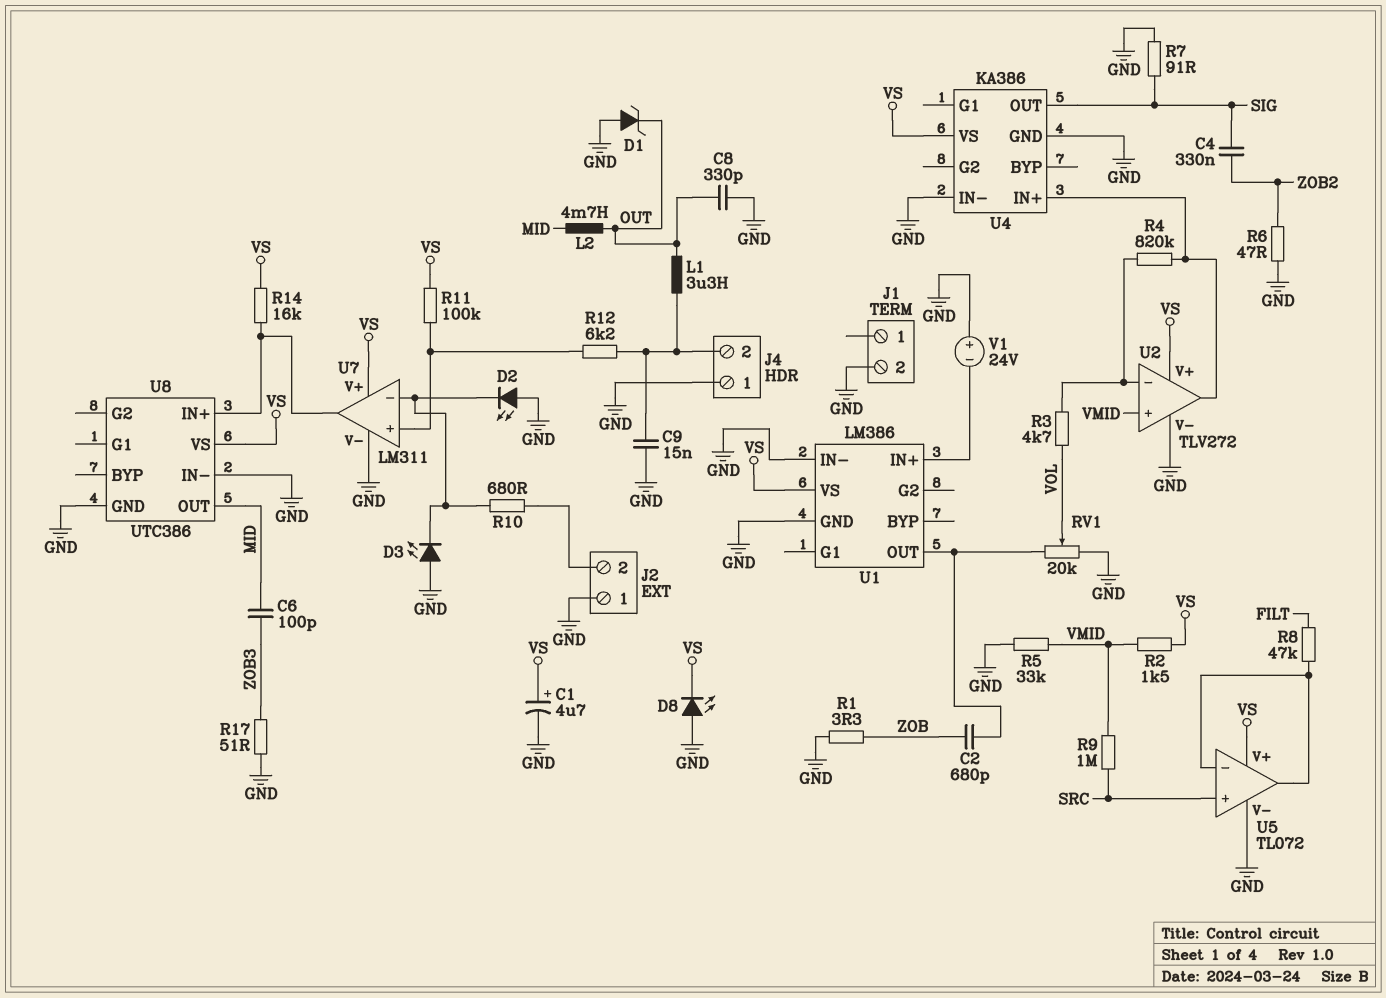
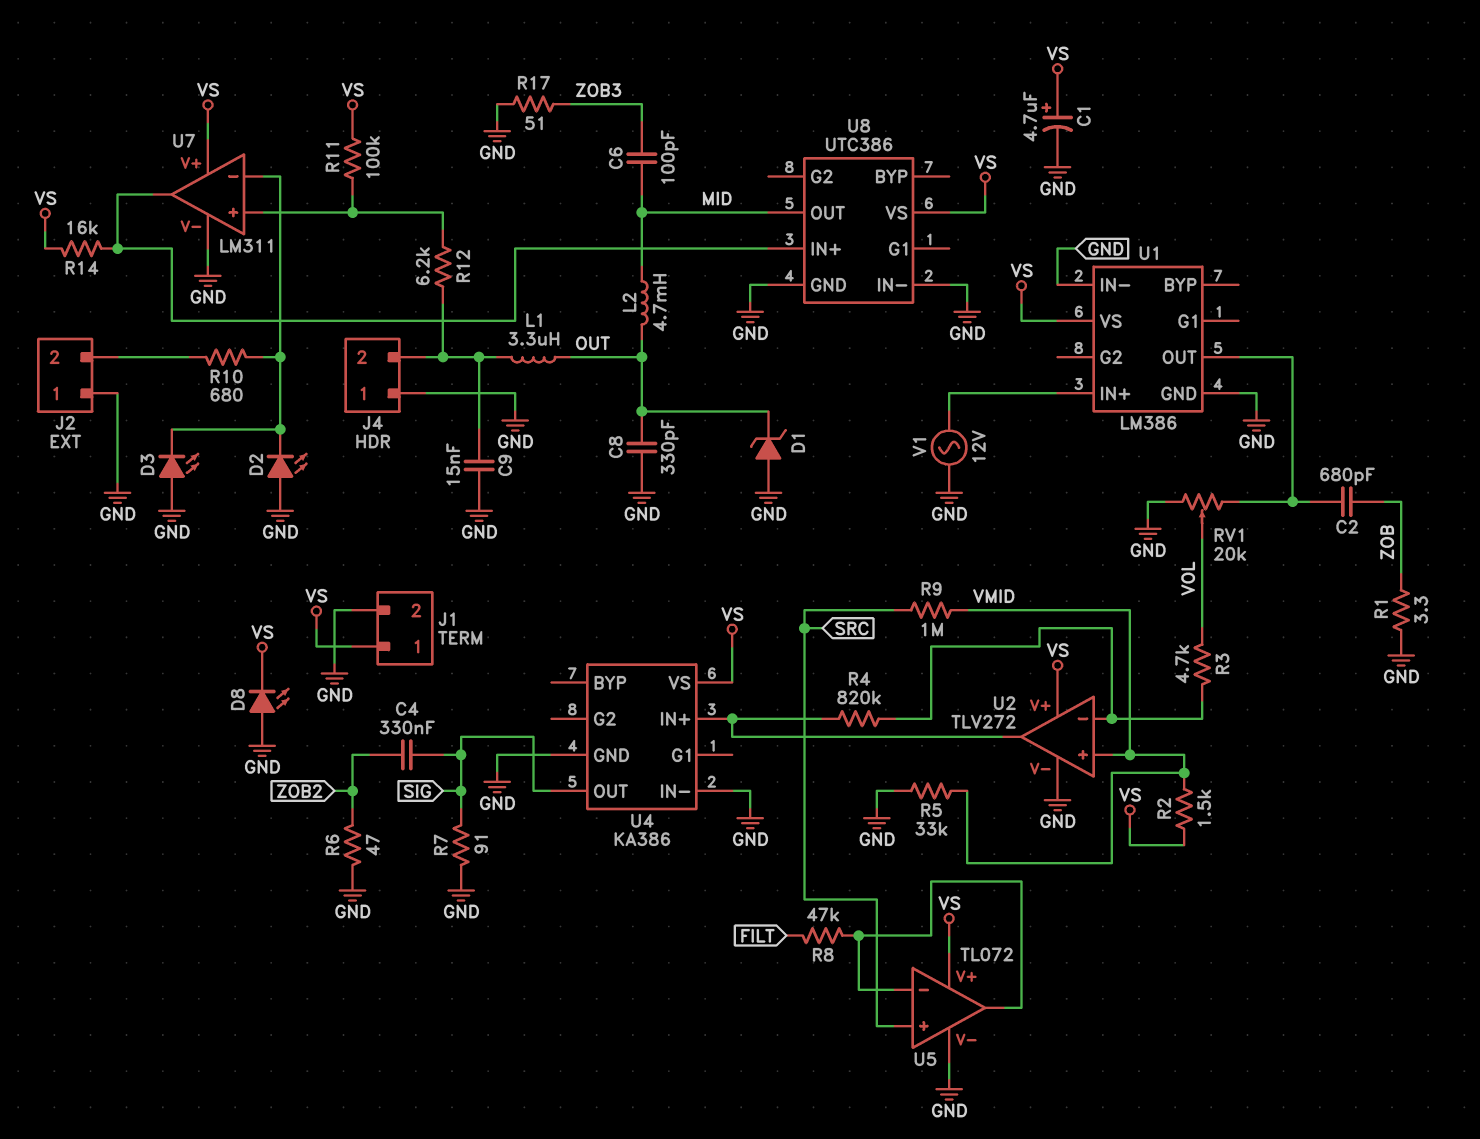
J1 pin 1: none -> VS
V1: 24V (plus GND, minus U1/IN+) -> AC 12V (GND, U1/IN+)

